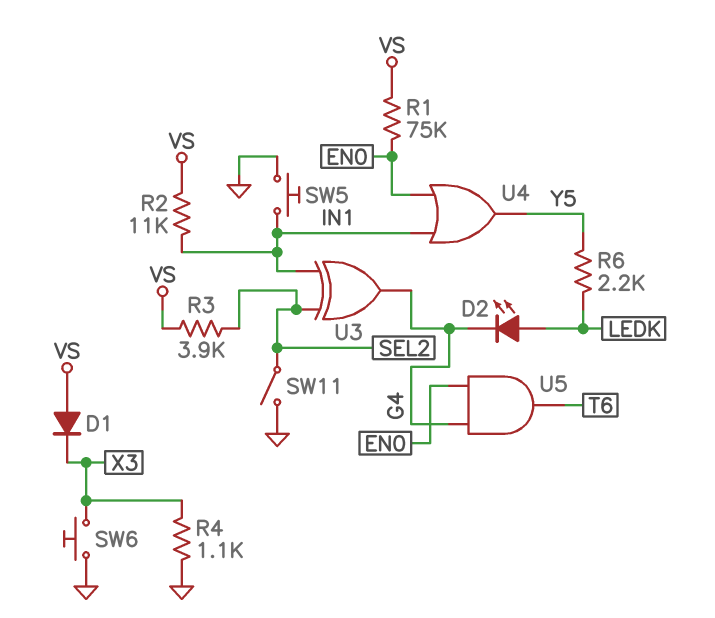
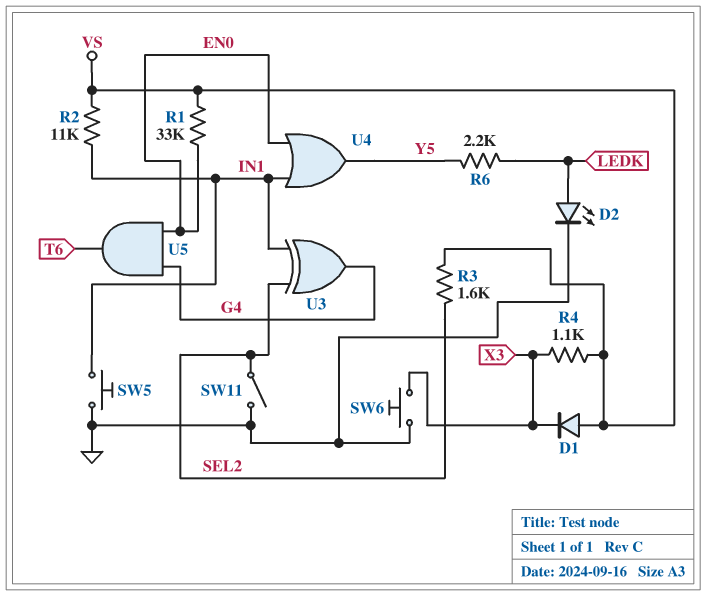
D2: LED (A LEDK, K G4) -> LED (A LEDK, K GND)
R1: 75k (EN0, VS) -> 33k (EN0, VS)
R3: 3.9k (SEL2, VS) -> 1.6k (SEL2, VS)
R4: 1.1k (GND, X3) -> 1.1k (VS, X3)

